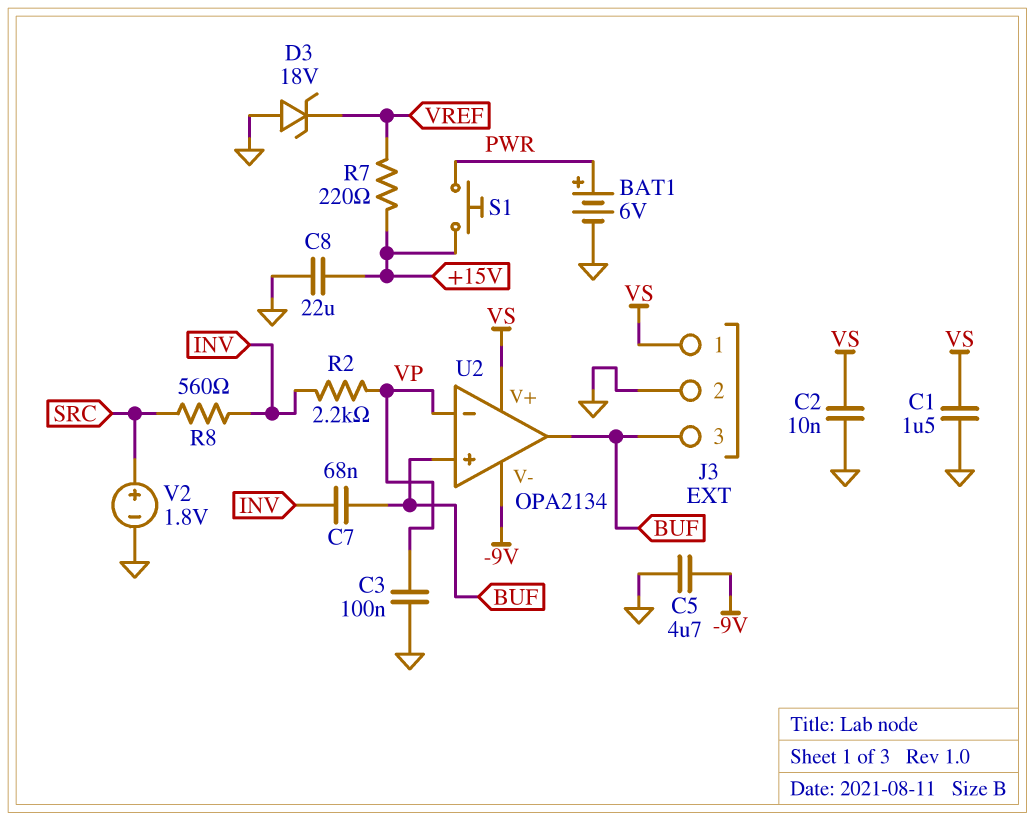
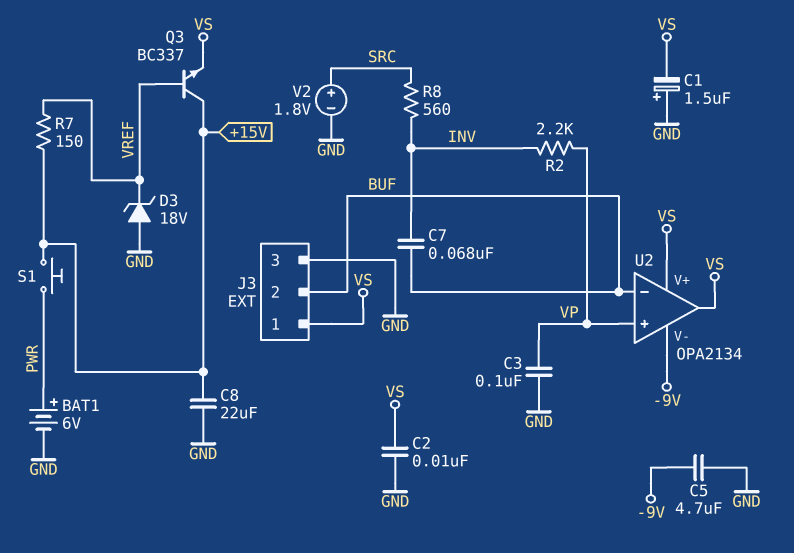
C1: 1.5uF (GND, VS) -> 1.5uF (plus GND, minus VS)
J3 pin 2: GND -> BUF
J3 pin 3: BUF -> GND
Q3: none -> NPN BC337 (B VREF, C +15V, E VS)
R7: 220 (+15V, VREF) -> 150 (+15V, VREF)
U2 pin in+: BUF -> VP
U2 pin in-: VP -> BUF
U2 pin out: BUF -> VS

